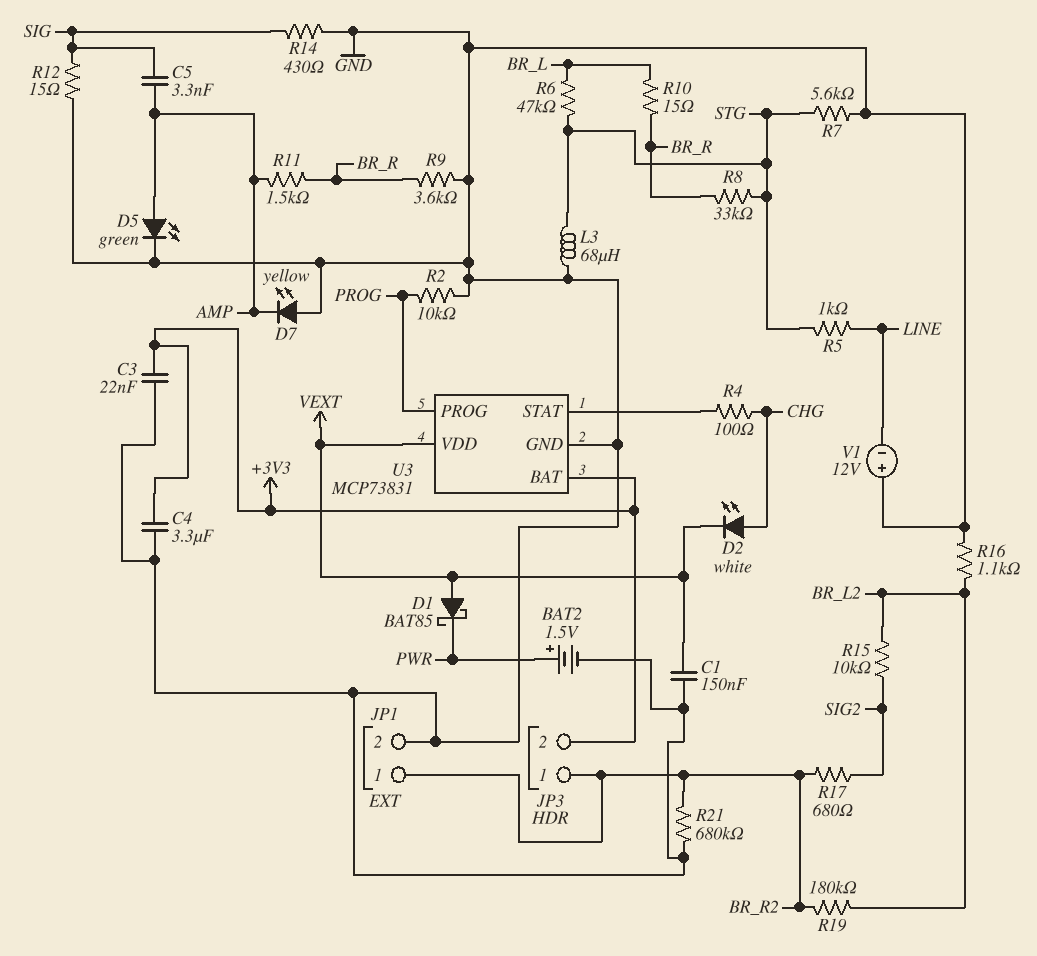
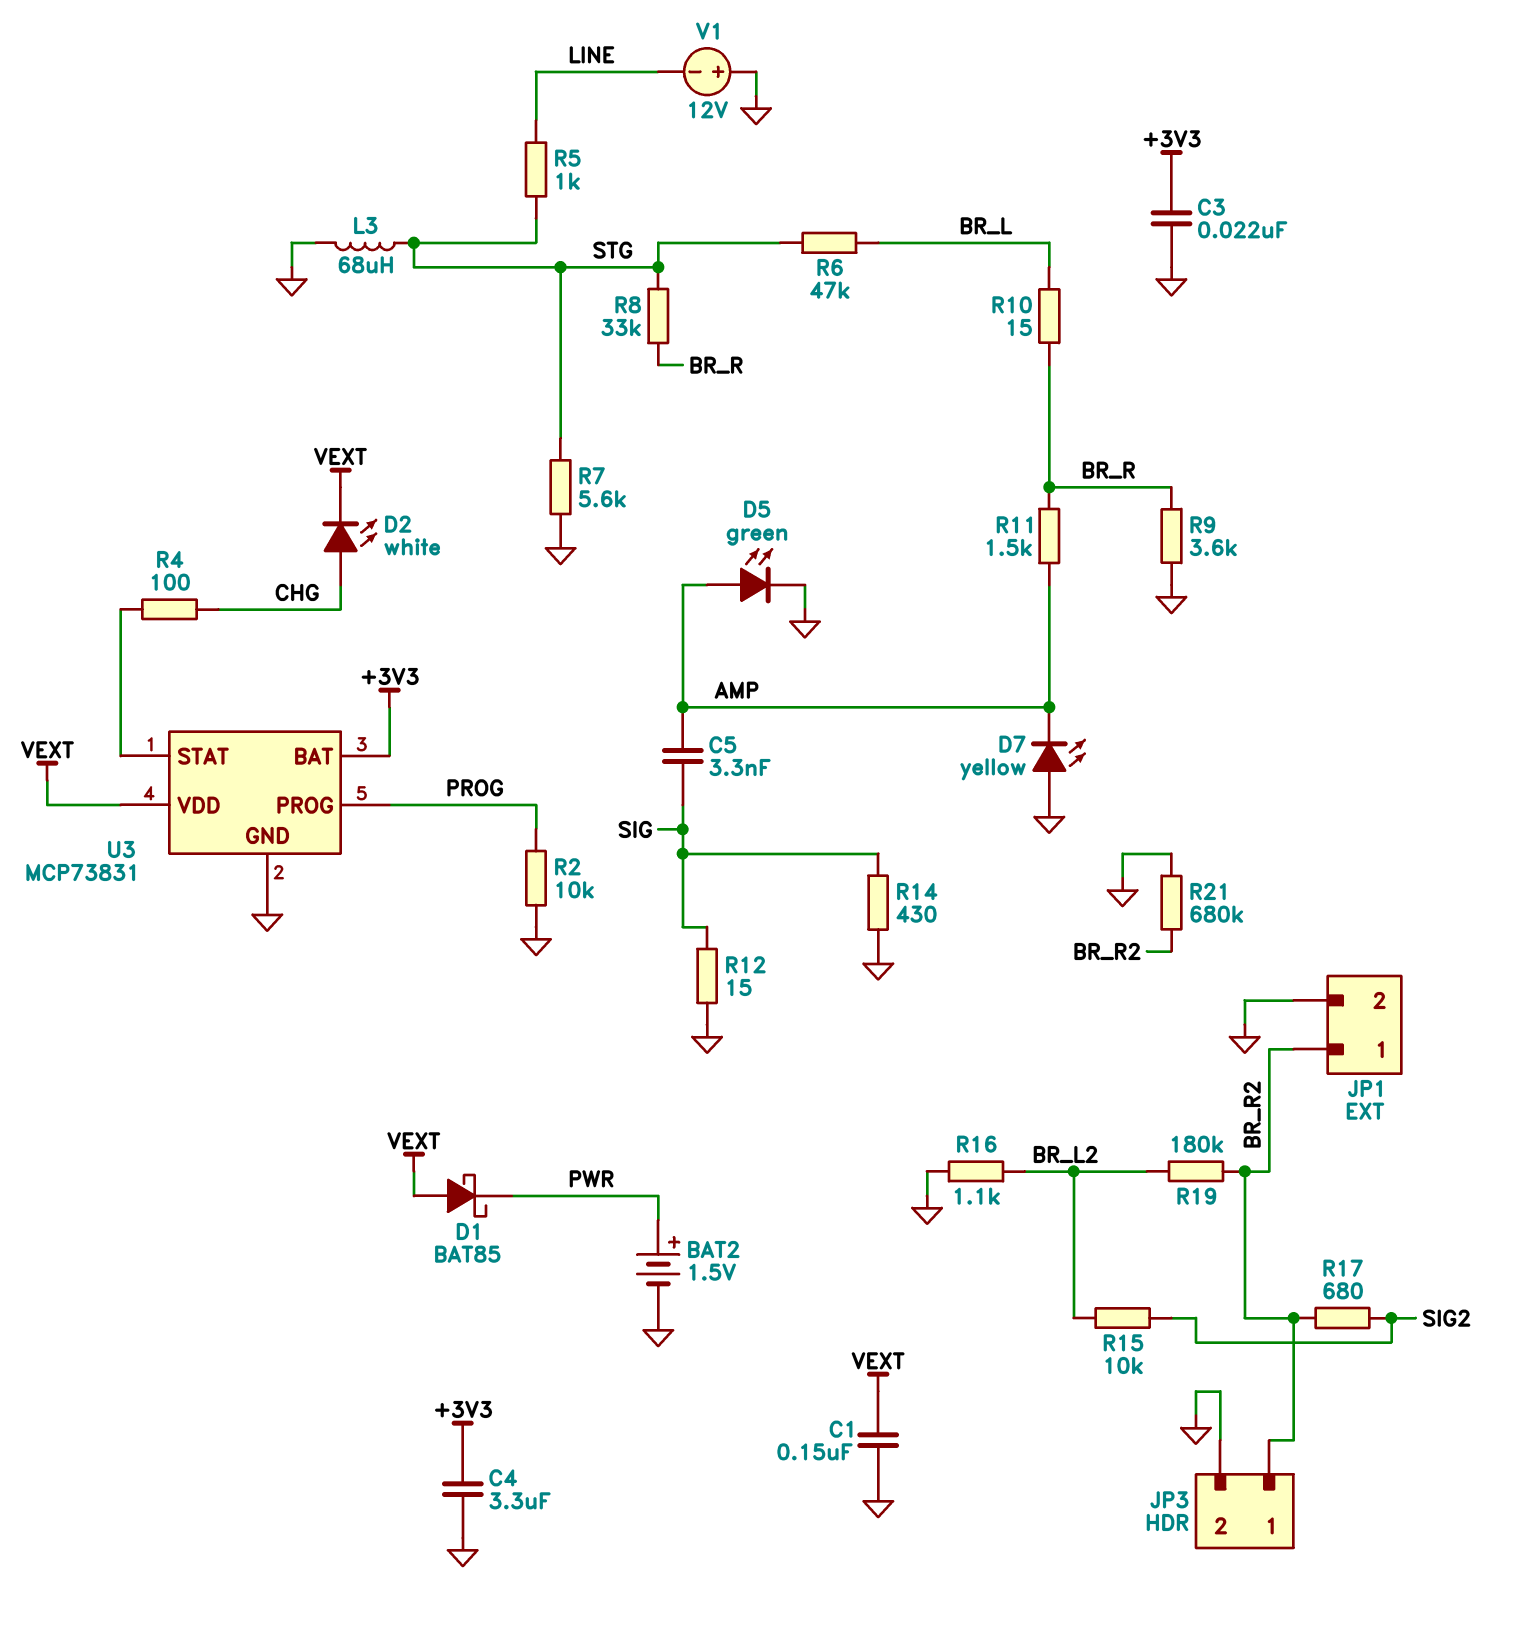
JP3 pin 2: +3V3 -> GND

